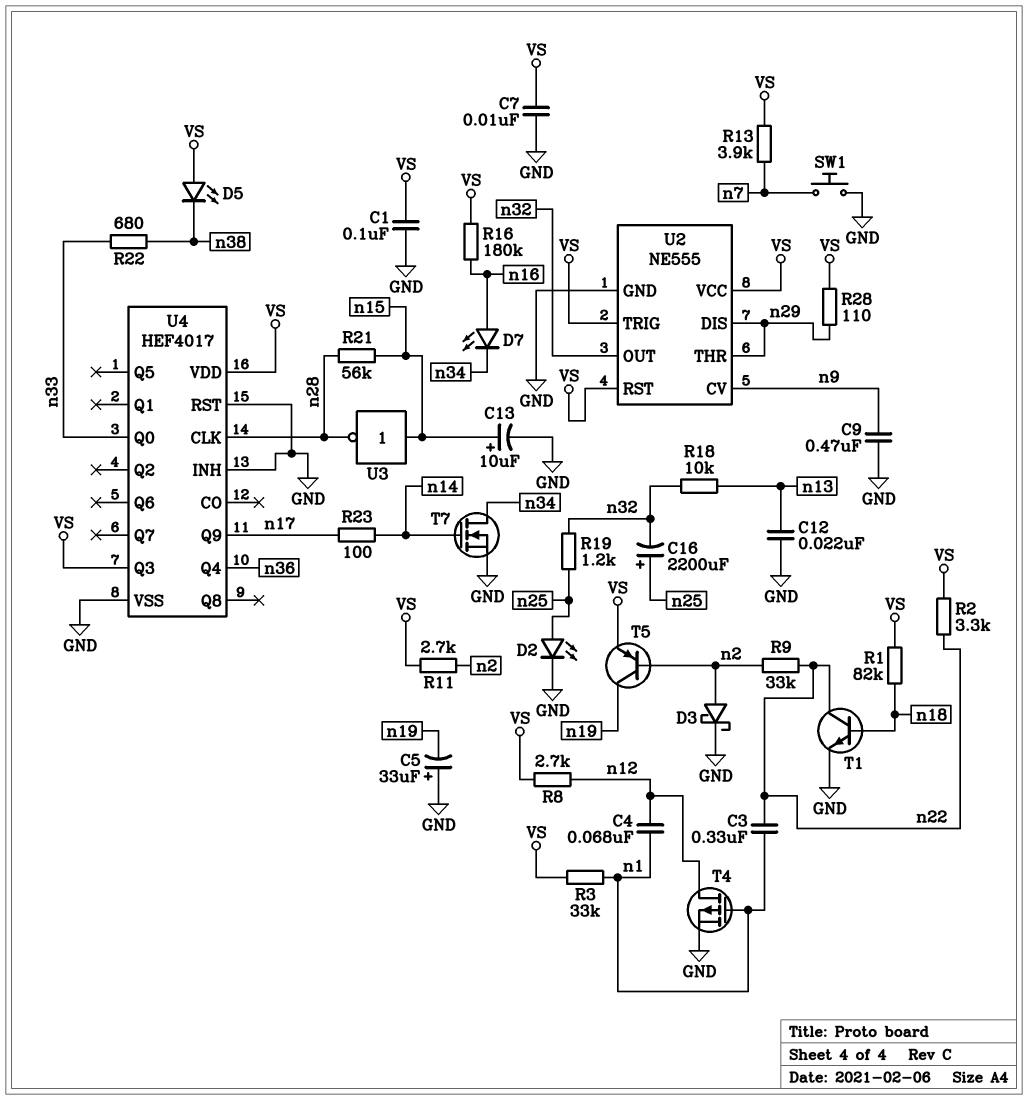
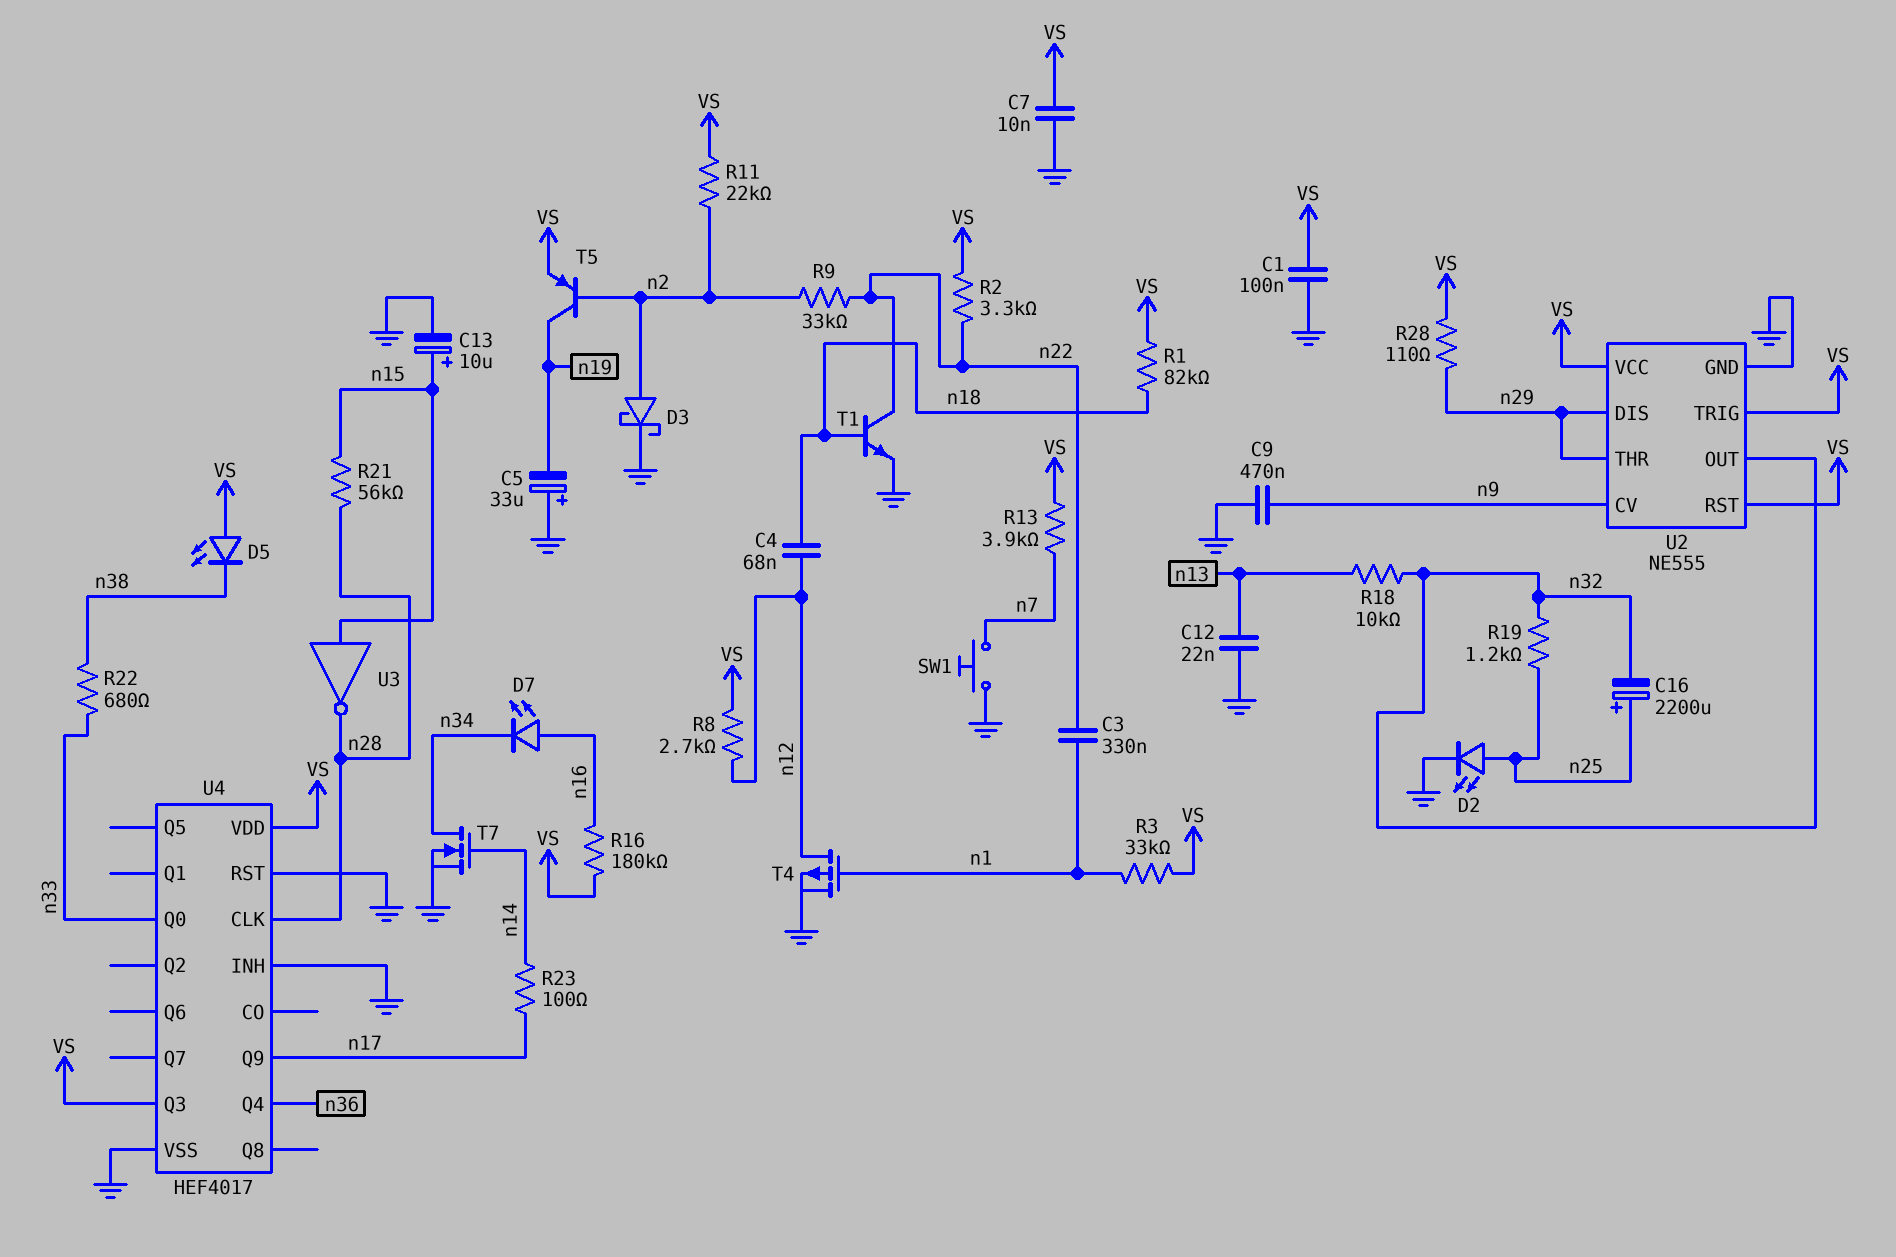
C4: 68nF (n1, n12) -> 68nF (n12, n18)
R11: 2.7k (VS, n2) -> 22k (VS, n2)

